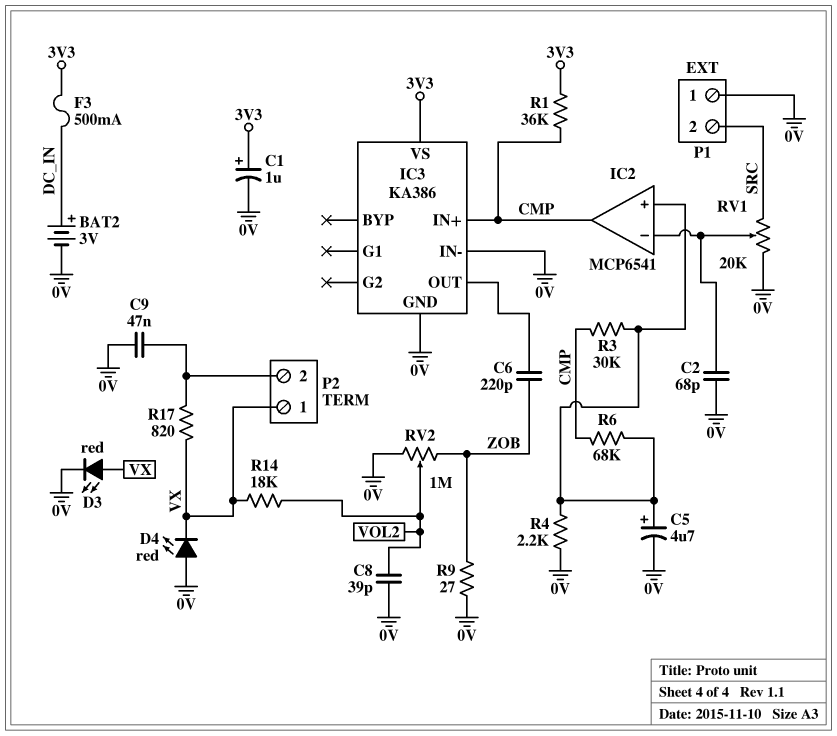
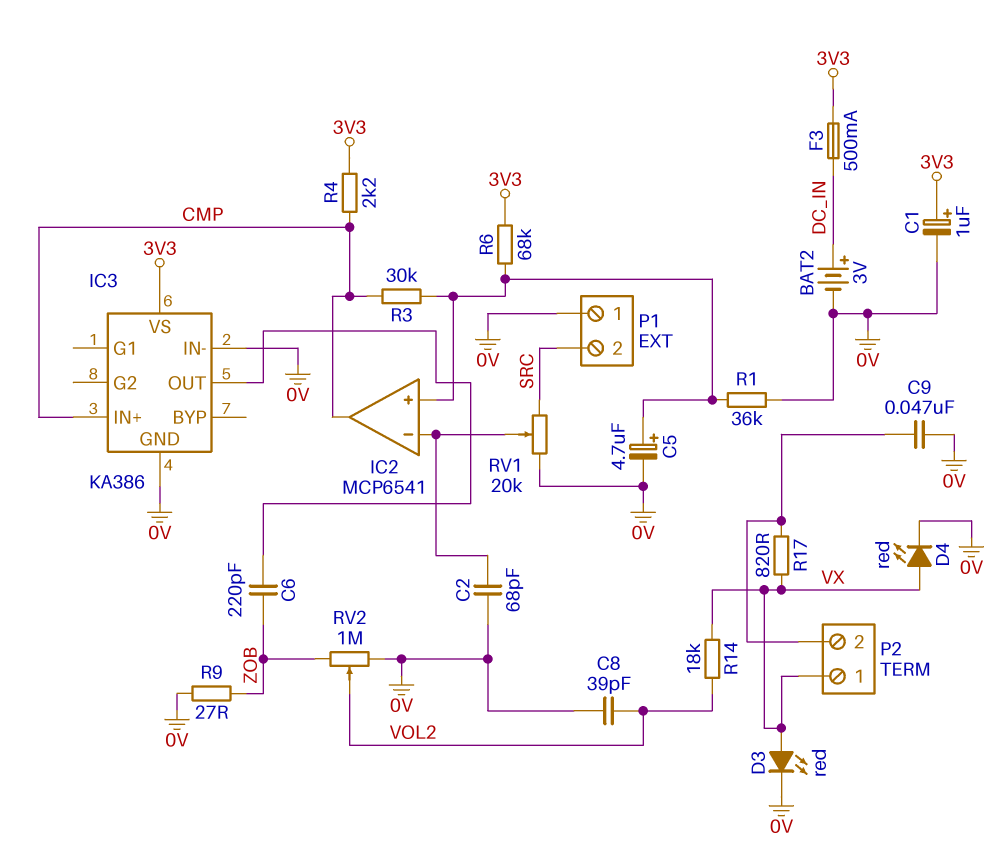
D4: LED red (A 0V, K VX) -> LED red (A VX, K 0V)
R1: 36k (3V3, CMP) -> 36k (0V, IC2/in+)
R4: 2.2k (0V, IC2/in+) -> 2.2k (3V3, CMP)
R6: 68k (CMP, IC2/in+) -> 68k (3V3, IC2/in+)

